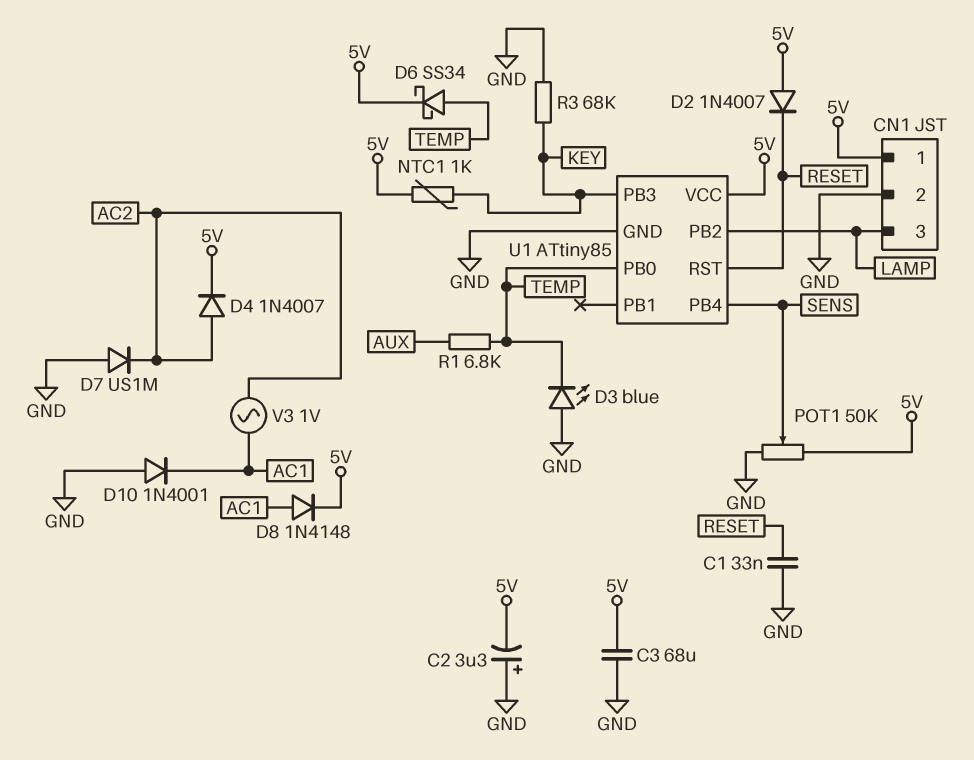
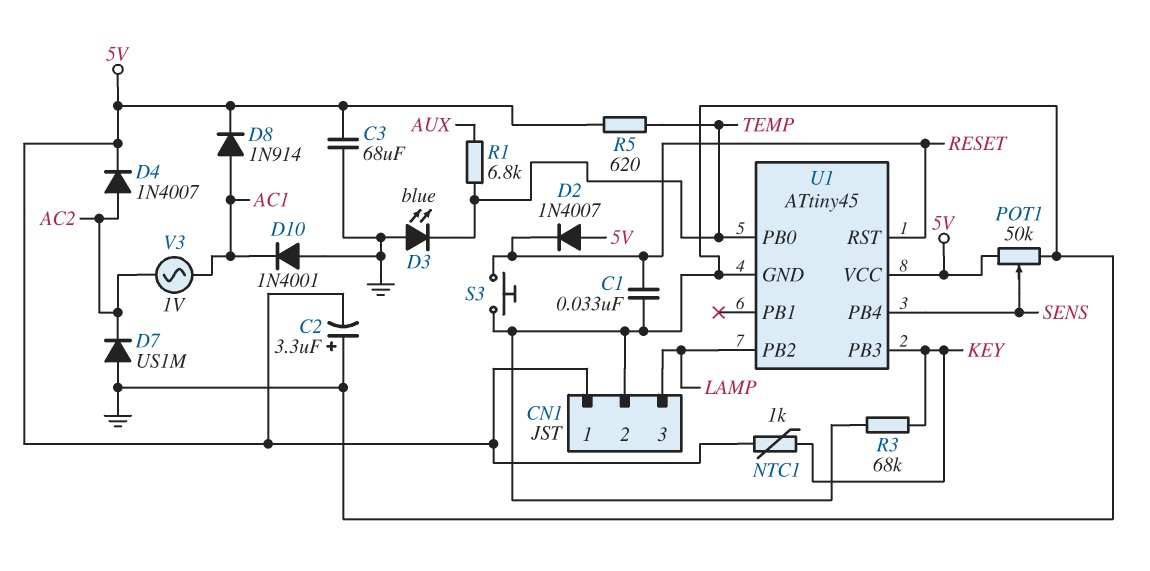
D6: schottky SS34 (A TEMP, K 5V) -> none
D8: diode 1N4148 (A AC1, K 5V) -> diode 1N914 (A AC1, K 5V)
R5: none -> 620 (5V, TEMP)
S3: none -> button (GND, RESET)
U1: ATtiny85 -> ATtiny45

